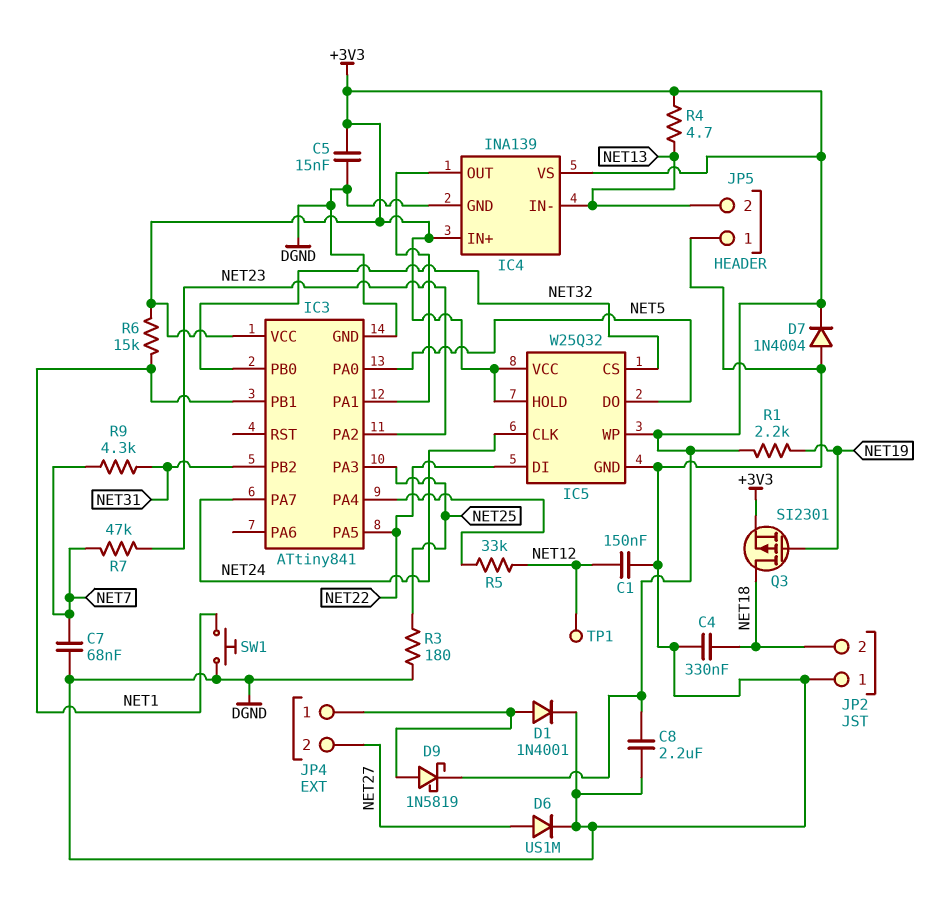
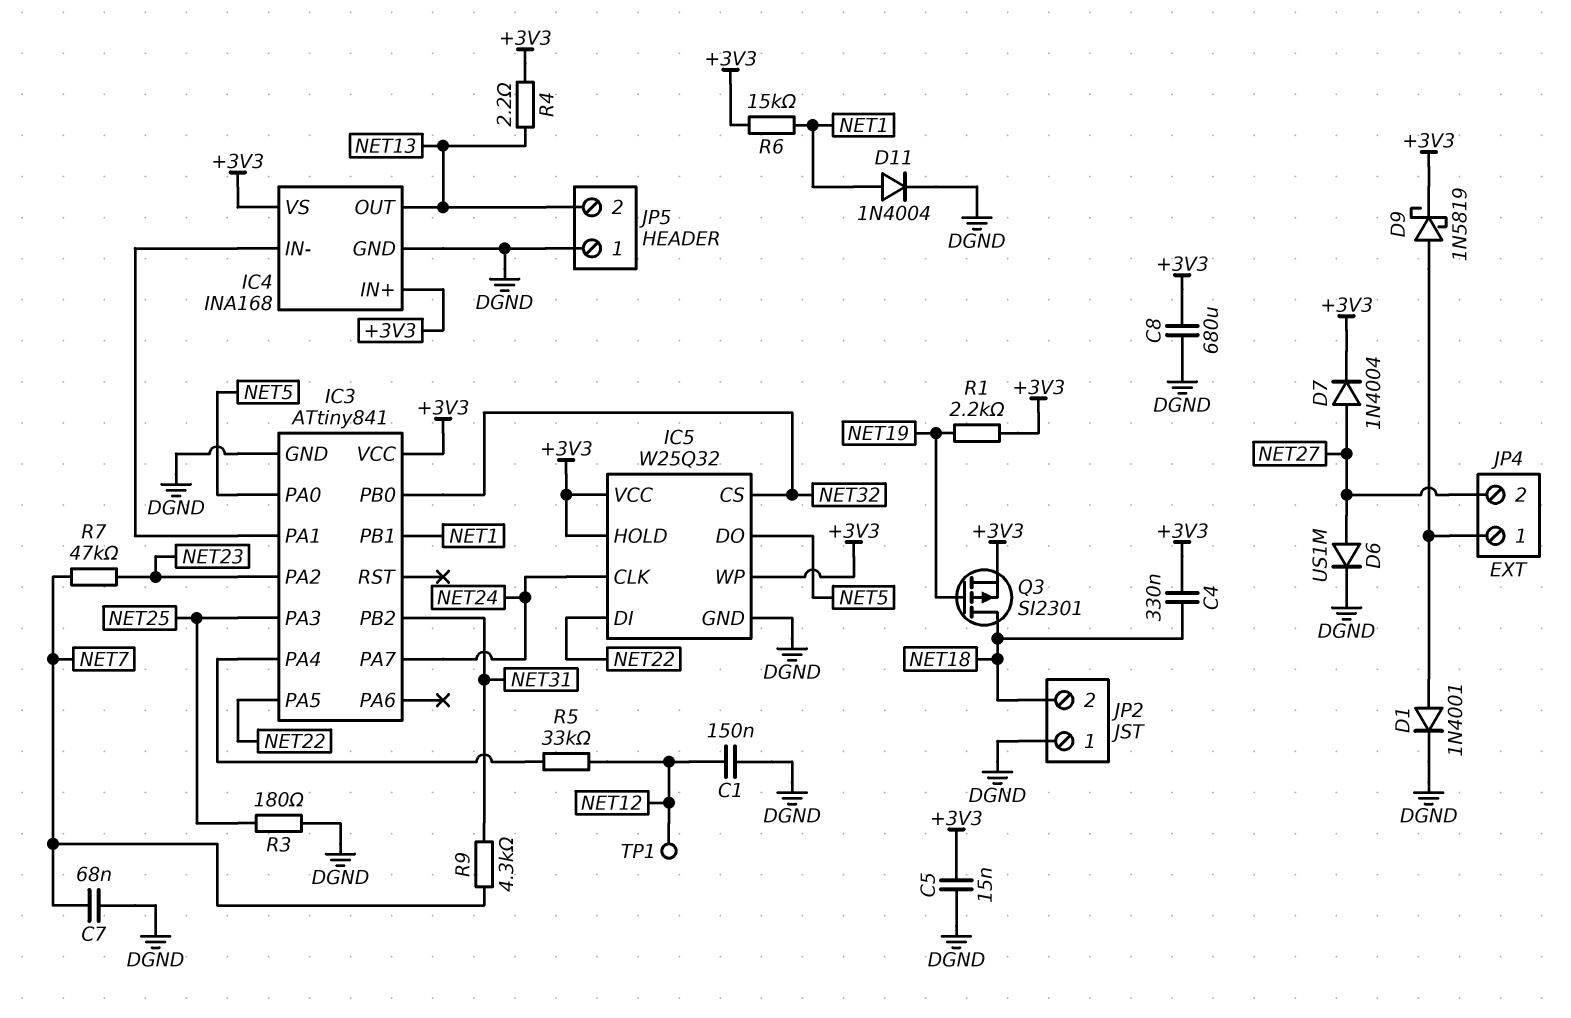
C4: 330nF (DGND, NET18) -> 330nF (+3V3, NET18)
C8: 2.2uF (+3V3, DGND) -> 680uF (+3V3, DGND)
D7: diode 1N4004 (A DGND, K +3V3) -> diode 1N4004 (A NET27, K +3V3)
D11: none -> diode 1N4004 (A NET1, K DGND)
IC4: INA139 -> INA168
IC4 pin IN-: NET13 -> IC3/PA1
IC4 pin OUT: IC3/PA1 -> NET13
R4: 4.7 (+3V3, NET13) -> 2.2 (+3V3, NET13)
SW1: button (DGND, NET1) -> none

